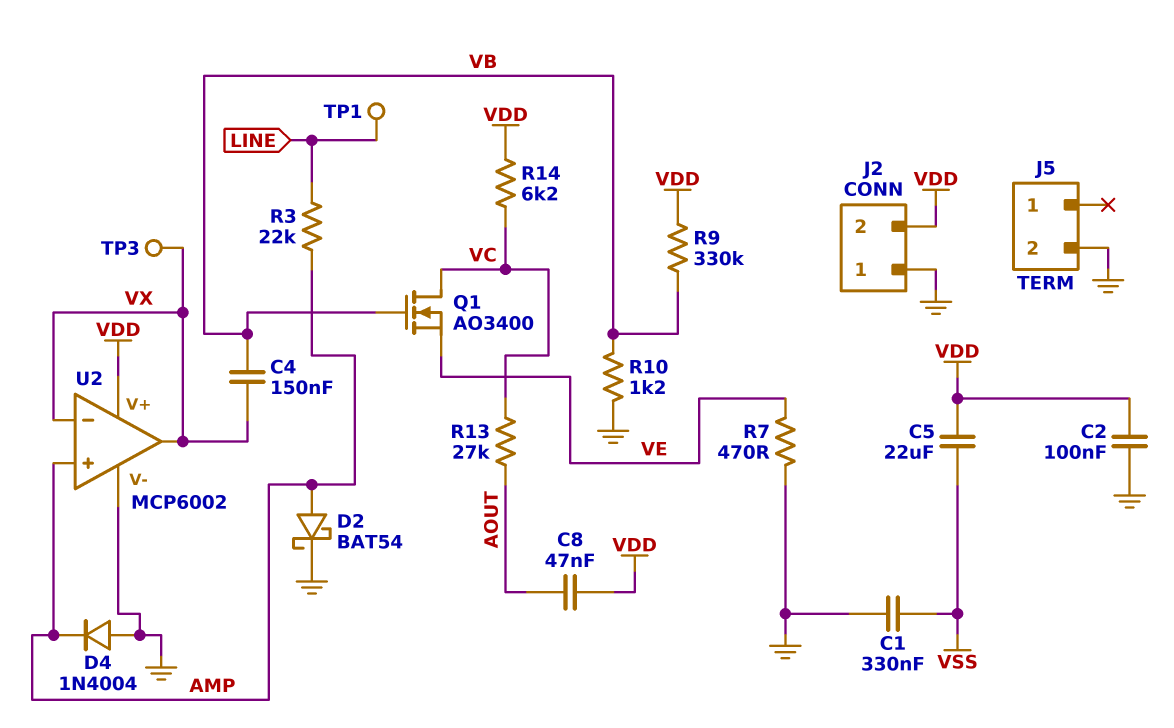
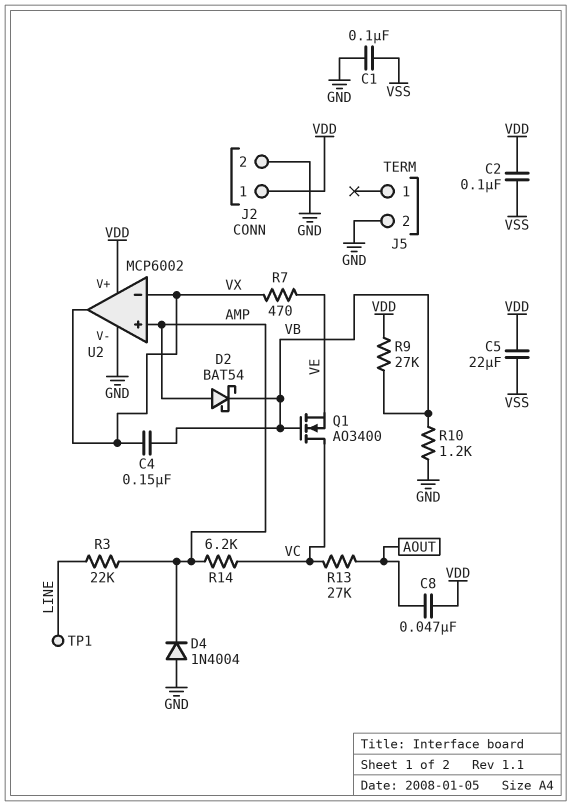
C1: 330nF (GND, VSS) -> 100nF (GND, VSS)
C2: 100nF (GND, VDD) -> 100nF (VDD, VSS)
D2: schottky BAT54 (A AMP, K GND) -> schottky BAT54 (A AMP, K VB)
J2 pin 1: GND -> VDD
J2 pin 2: VDD -> GND
R7: 470 (GND, VE) -> 470 (VE, VX)
R9: 330k (VB, VDD) -> 27k (VB, VDD)
R14: 6.2k (VC, VDD) -> 6.2k (AMP, VC)
TP3: test point (VX) -> none

